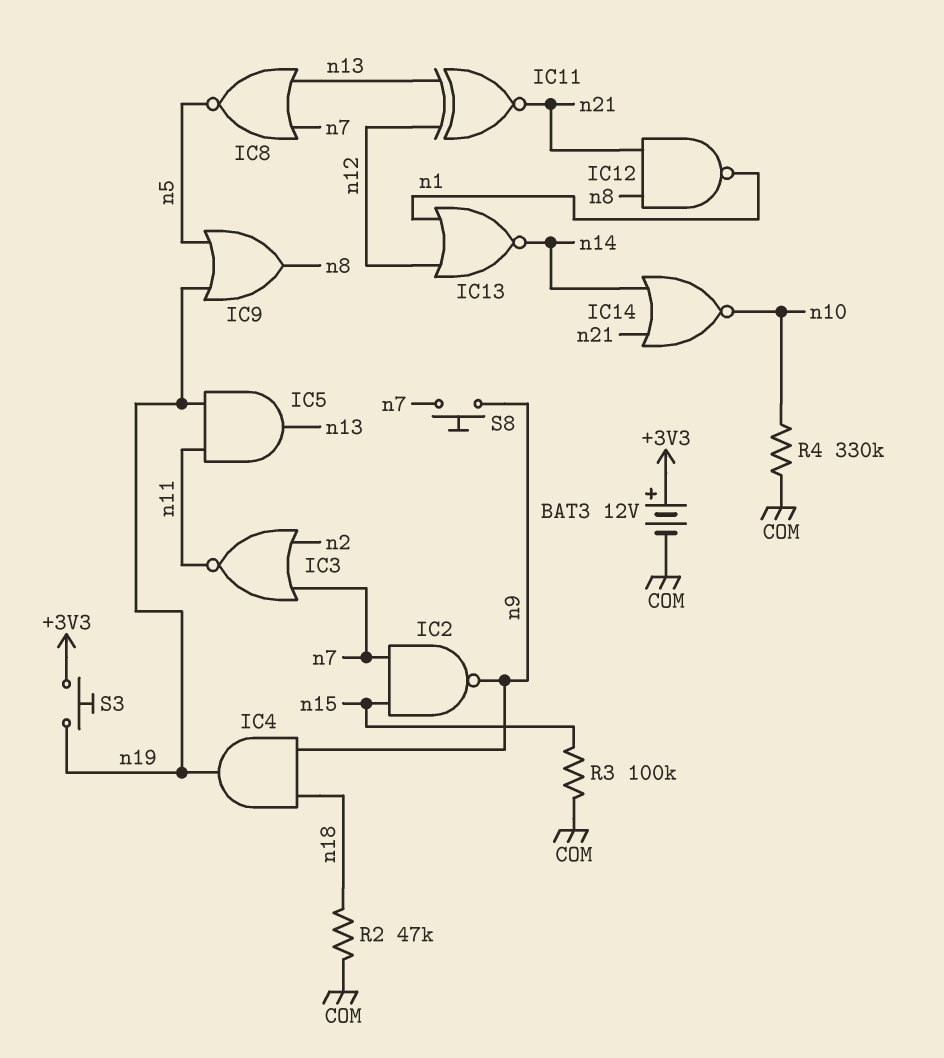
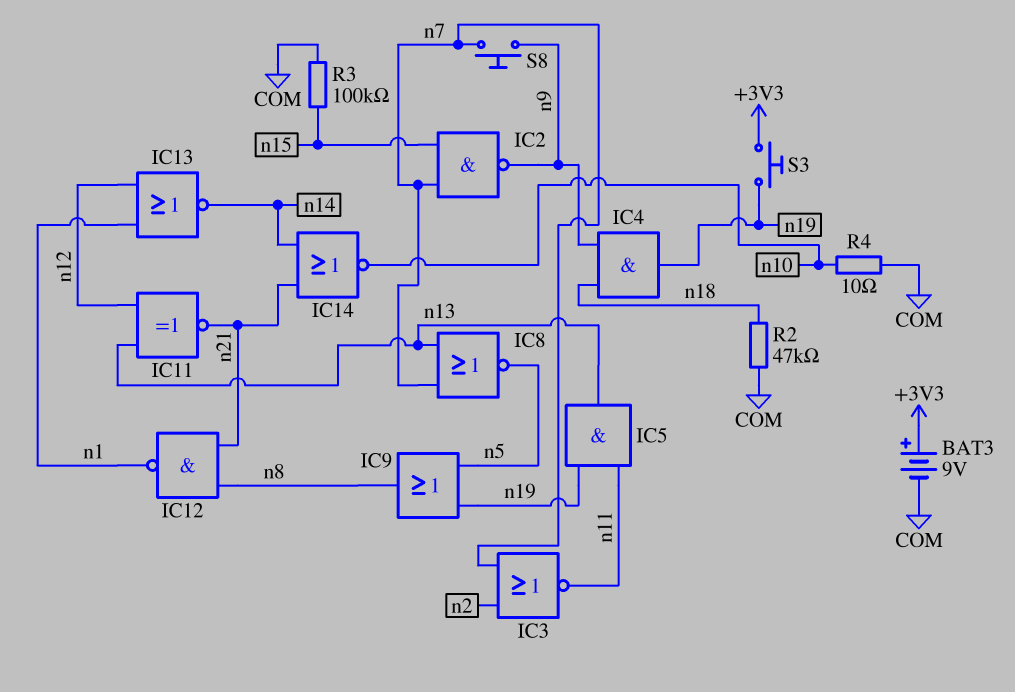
BAT3: 12V (plus +3V3, minus COM) -> 9V (plus +3V3, minus COM)
R4: 330k (COM, n10) -> 10 (COM, n10)

